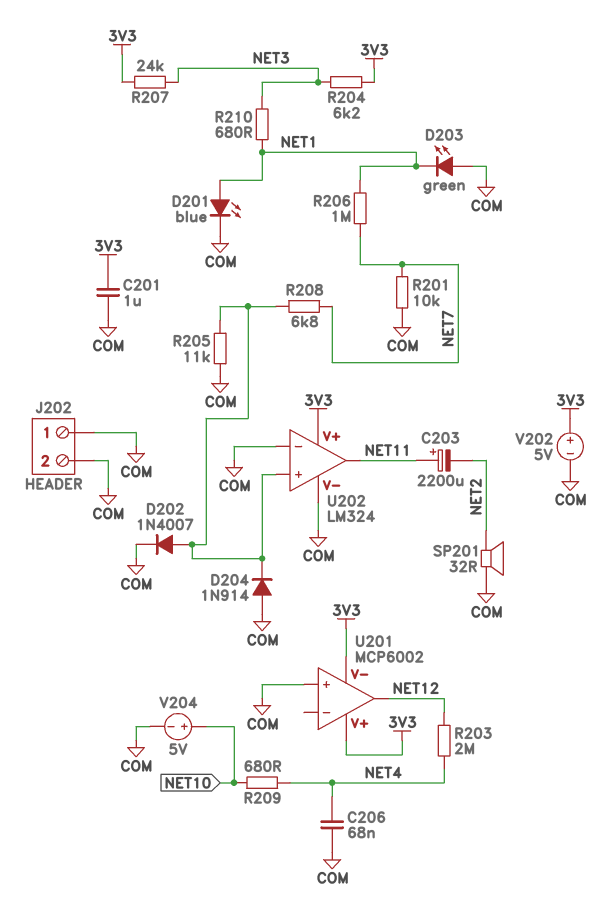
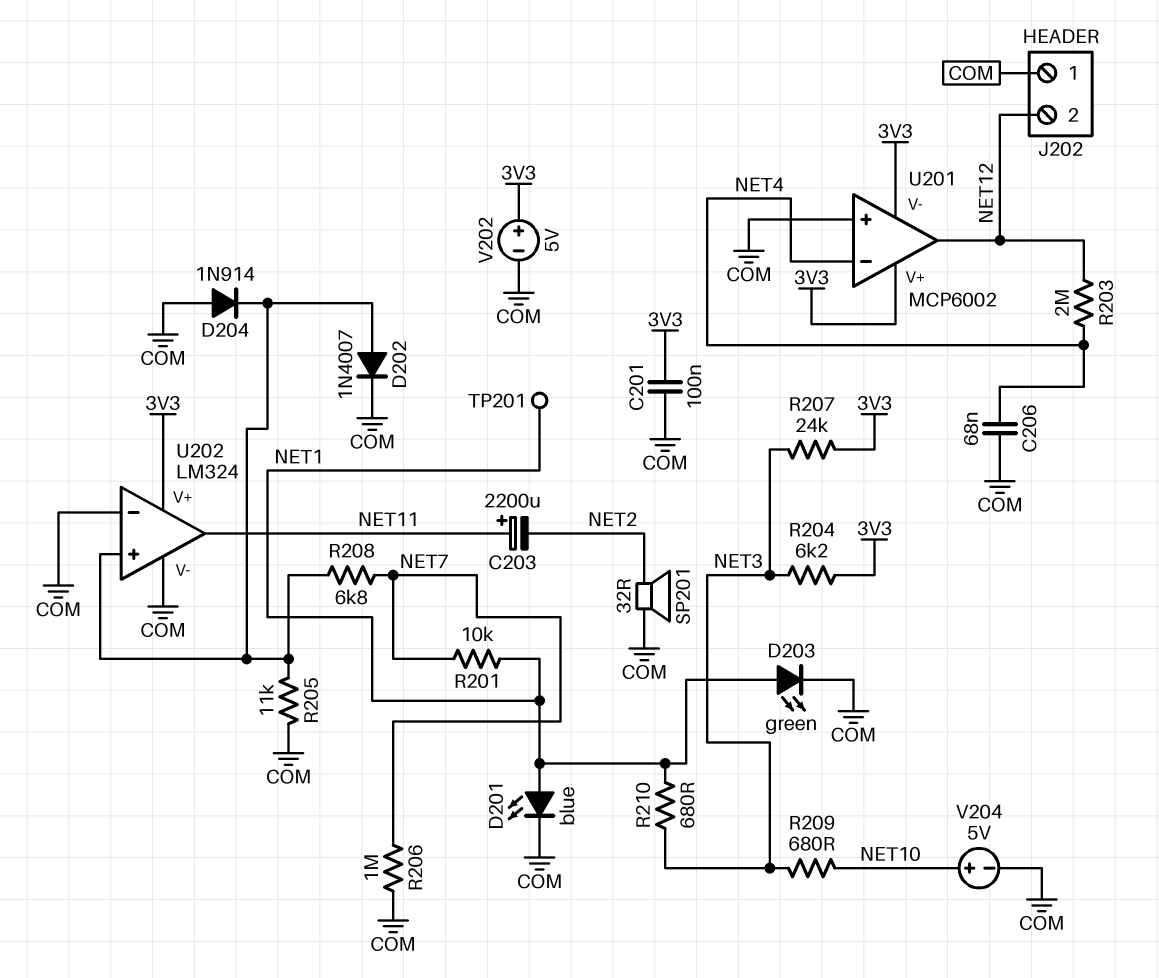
C201: 1uF (3V3, COM) -> 100nF (3V3, COM)
D203: LED green (A COM, K NET1) -> LED green (A NET1, K COM)
J202 pin 2: COM -> NET12
R201: 10k (COM, NET7) -> 10k (NET1, NET7)
R206: 1M (NET1, NET7) -> 1M (COM, NET7)
R209: 680 (NET4, NET10) -> 680 (NET3, NET10)
TP201: none -> test point (NET1)
U201 pin in-: none -> NET4

